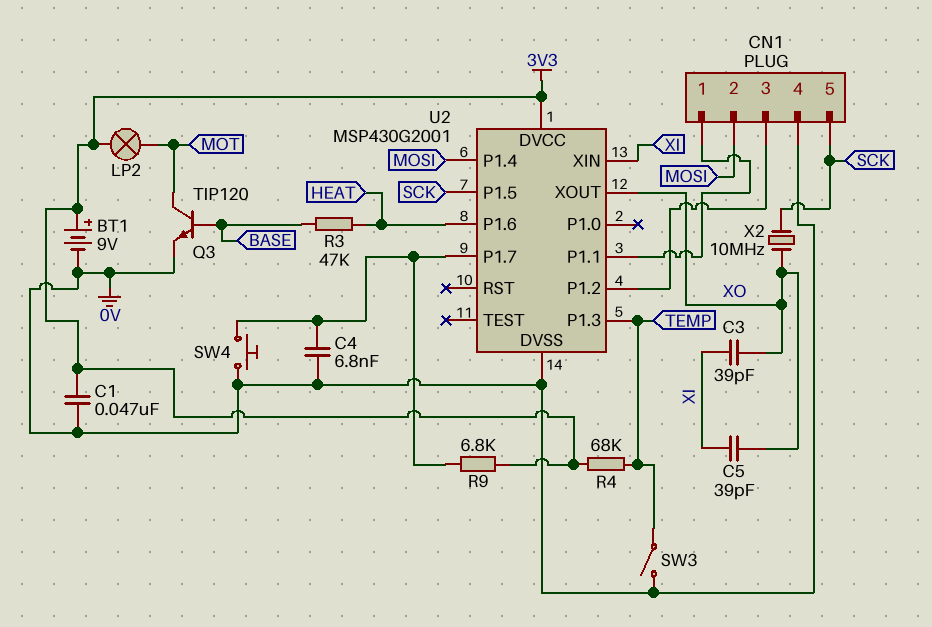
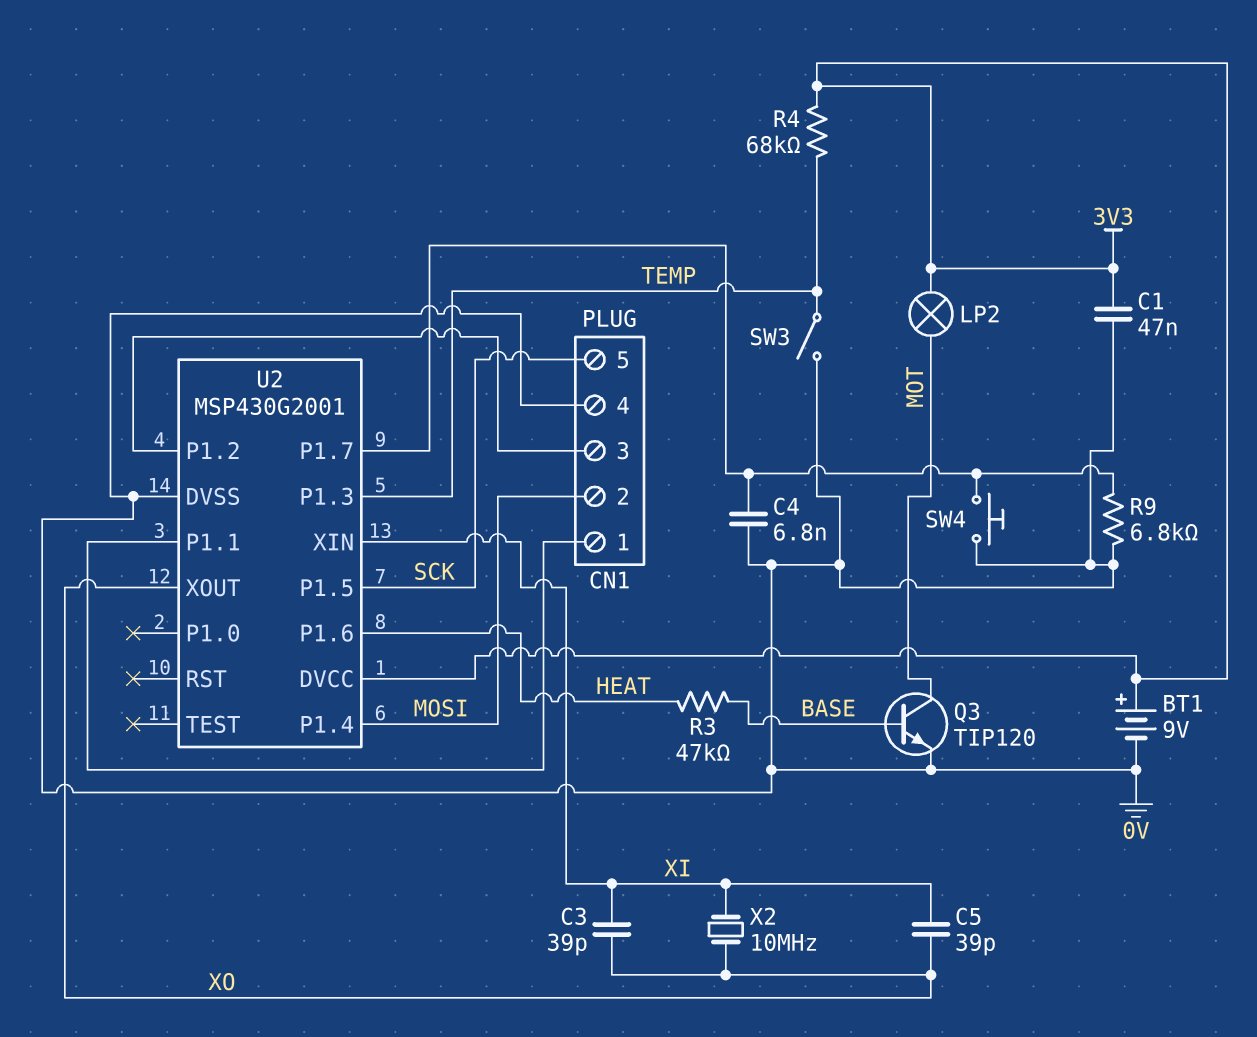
R9: 6.8k (3V3, U2/P1.7) -> 6.8k (0V, U2/P1.7)
X2: 10MHz (SCK, XO) -> 10MHz (XI, XO)

